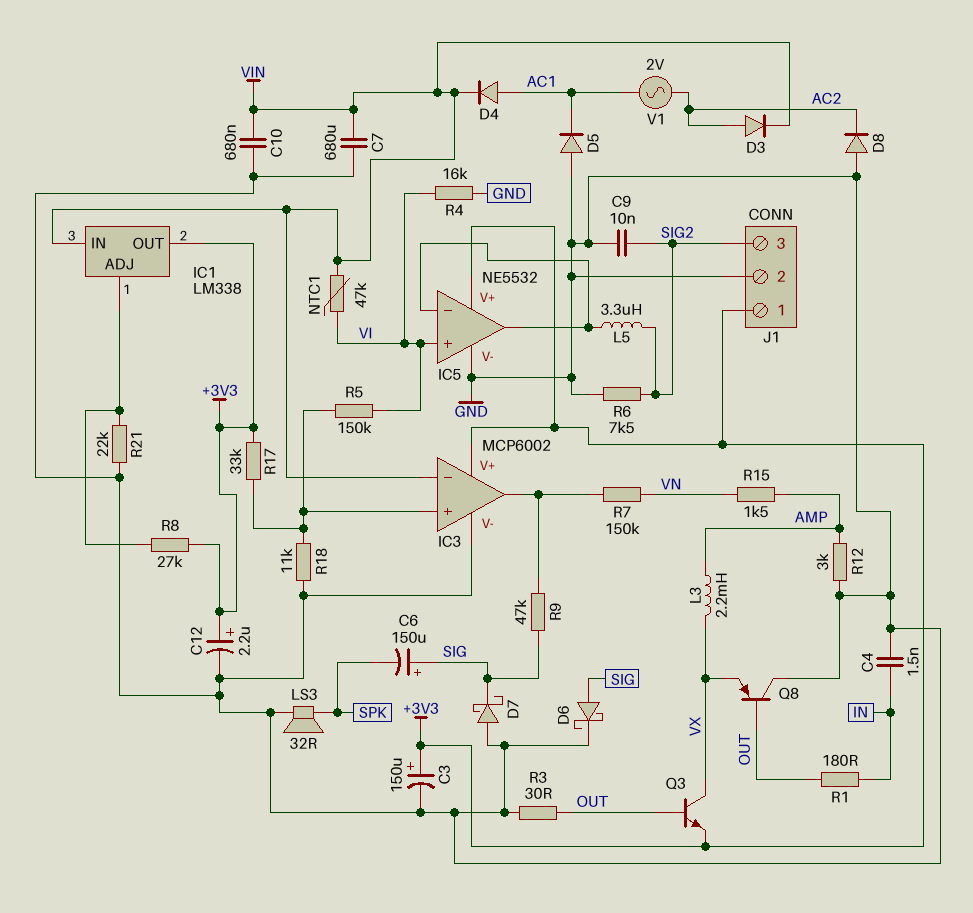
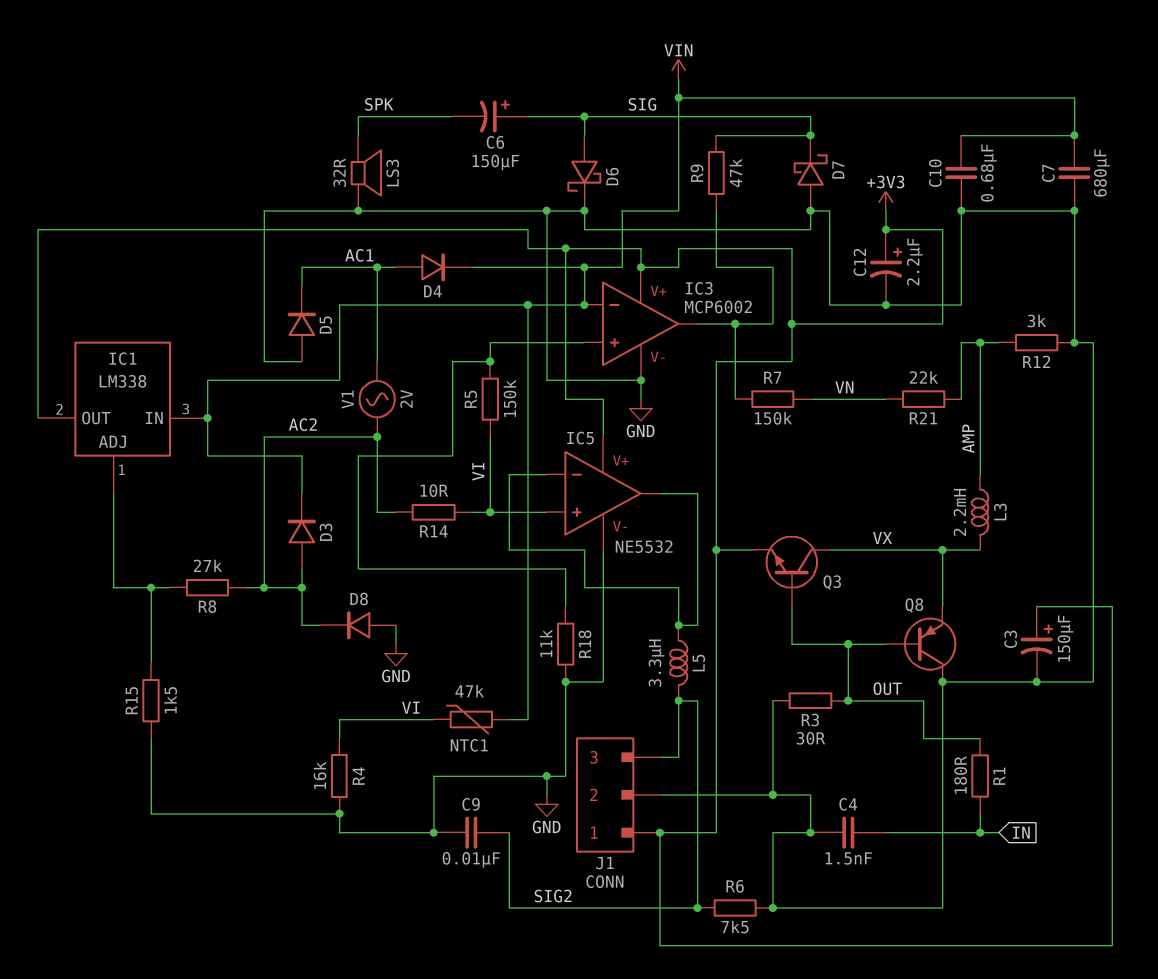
R8: 27k (+3V3, IC1/ADJ) -> 27k (AC2, IC1/ADJ)
R14: none -> 10 (AC2, VI)
R15: 1.5k (AMP, VN) -> 1.5k (GND, IC1/ADJ)
R17: 33k (+3V3, IC3/in+) -> none
R21: 22k (GND, IC1/ADJ) -> 22k (AMP, VN)

